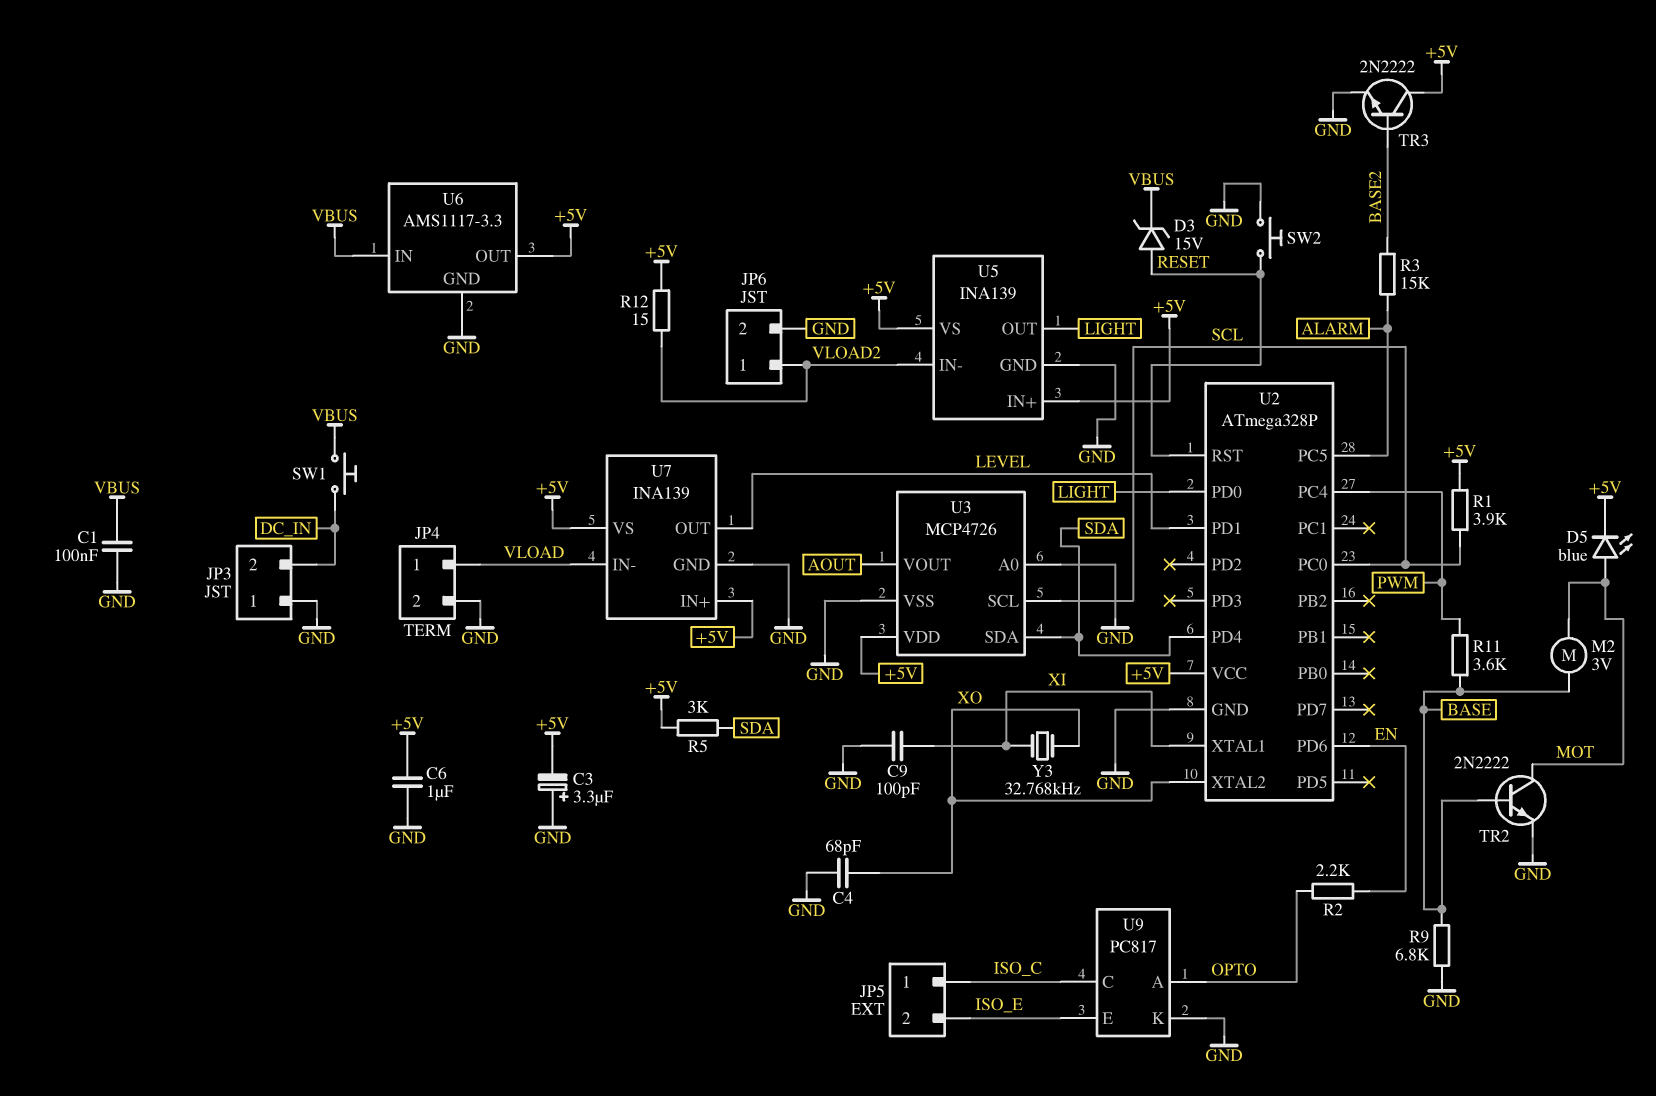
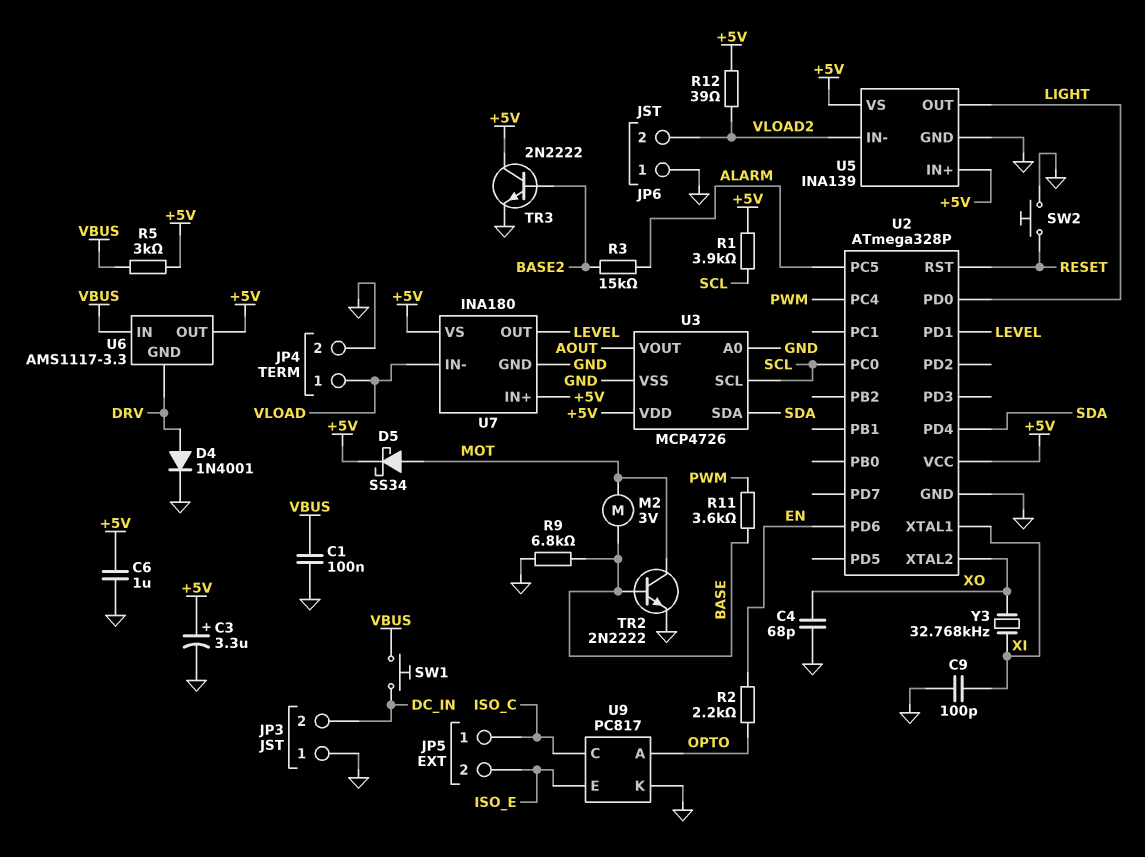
C3: 3.3uF (plus GND, minus +5V) -> 3.3uF (plus +5V, minus GND)
D3: zener 15V (A RESET, K VBUS) -> none
D4: none -> diode 1N4001 (A DRV, K GND)
D5: LED blue (A MOT, K +5V) -> schottky SS34 (A MOT, K +5V)
JP6 pin 1: VLOAD2 -> GND
JP6 pin 2: GND -> VLOAD2
R5: 3k (+5V, SDA) -> 3k (+5V, VBUS)
R12: 15 (+5V, VLOAD2) -> 39 (+5V, VLOAD2)
U6 pin GND: GND -> DRV
U7: INA139 -> INA180

